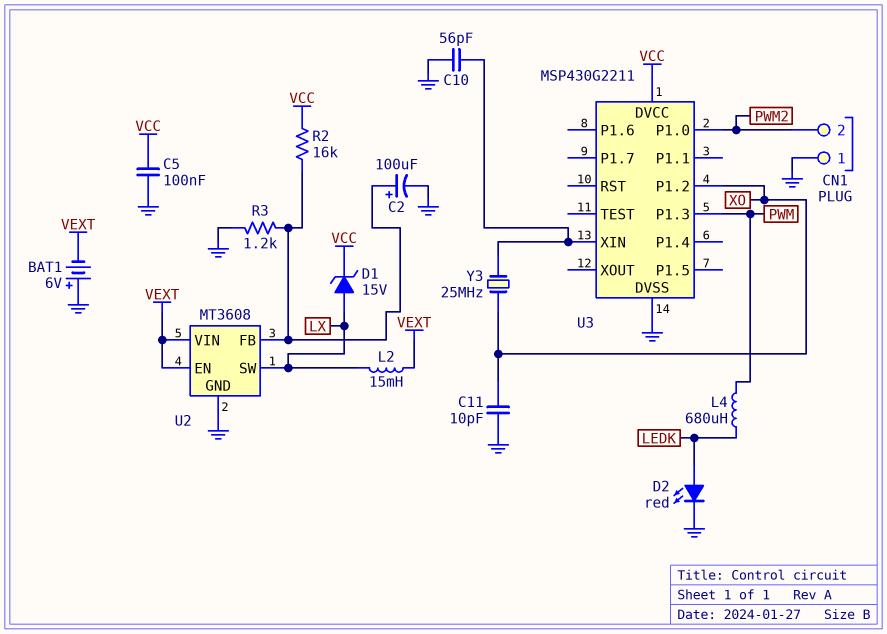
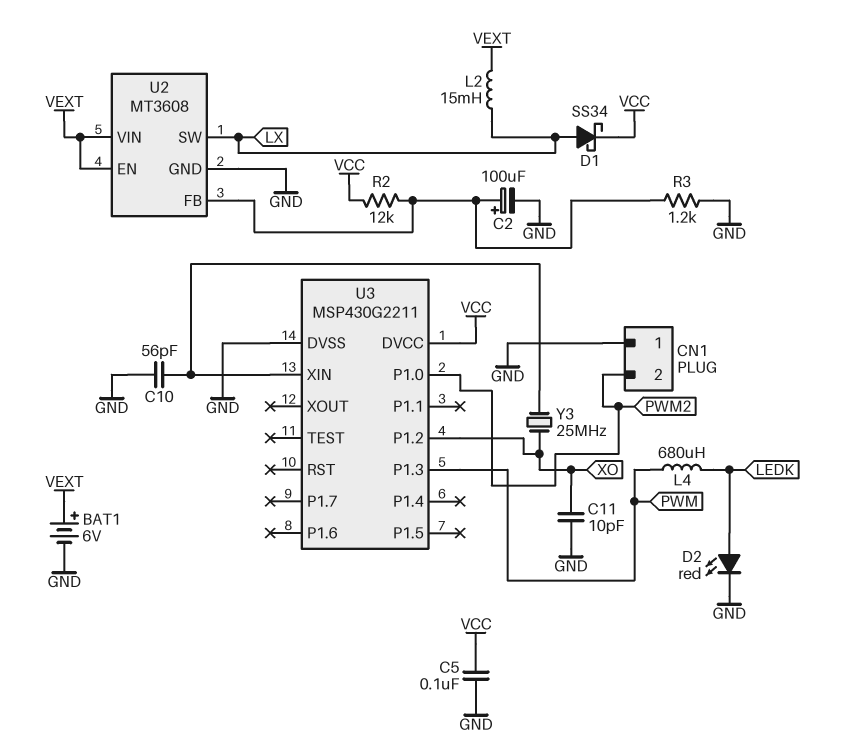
BAT1: 6V (plus GND, minus VEXT) -> 6V (plus VEXT, minus GND)
D1: zener 15V (A LX, K VCC) -> schottky SS34 (A LX, K VCC)
R2: 16k (U2/FB, VCC) -> 12k (U2/FB, VCC)

